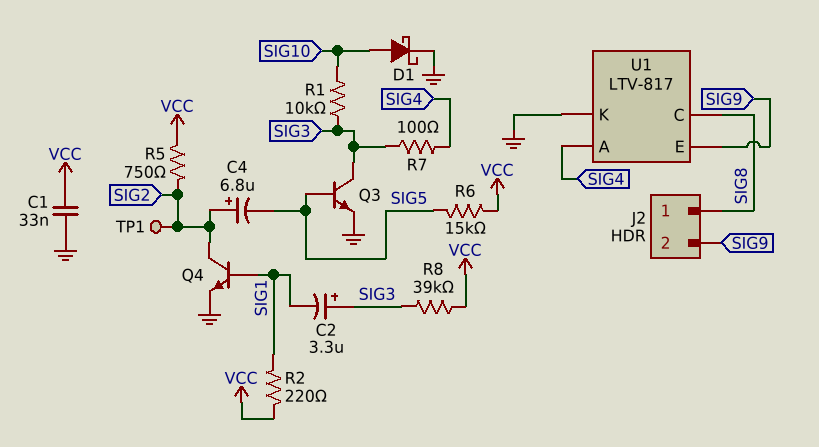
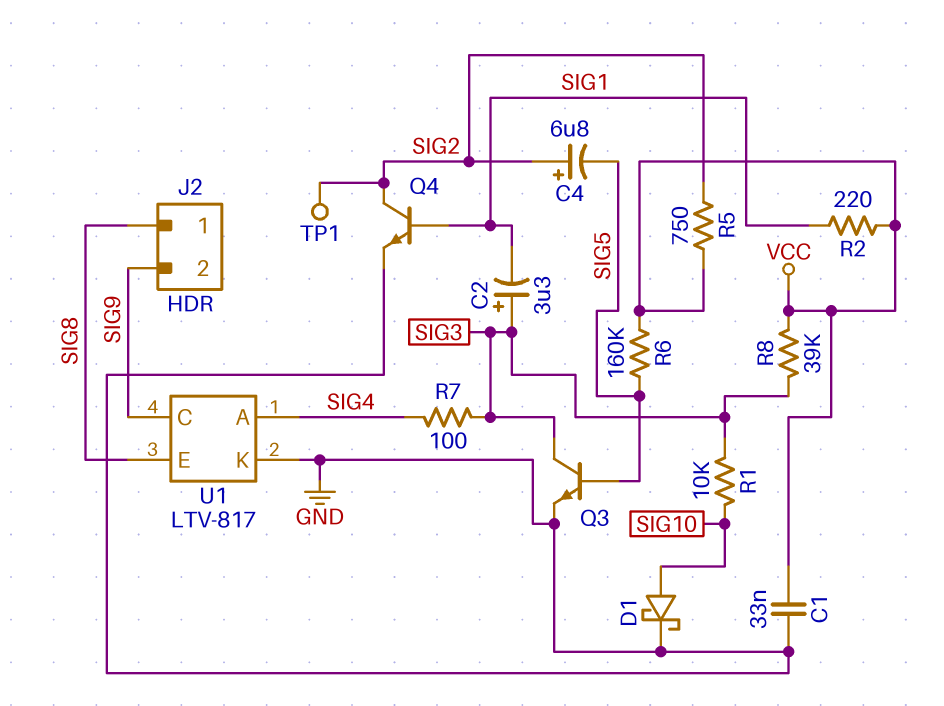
R6: 15k (SIG5, VCC) -> 160k (SIG5, VCC)
U1 pin C: SIG8 -> SIG9
U1 pin E: SIG9 -> SIG8

